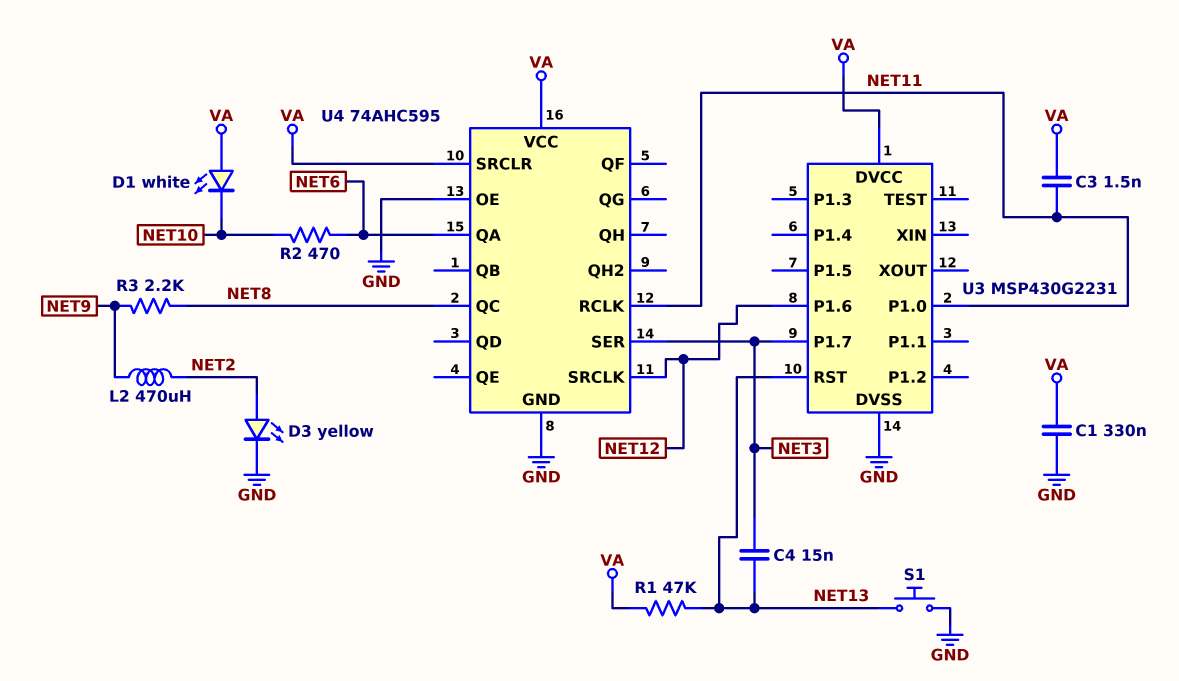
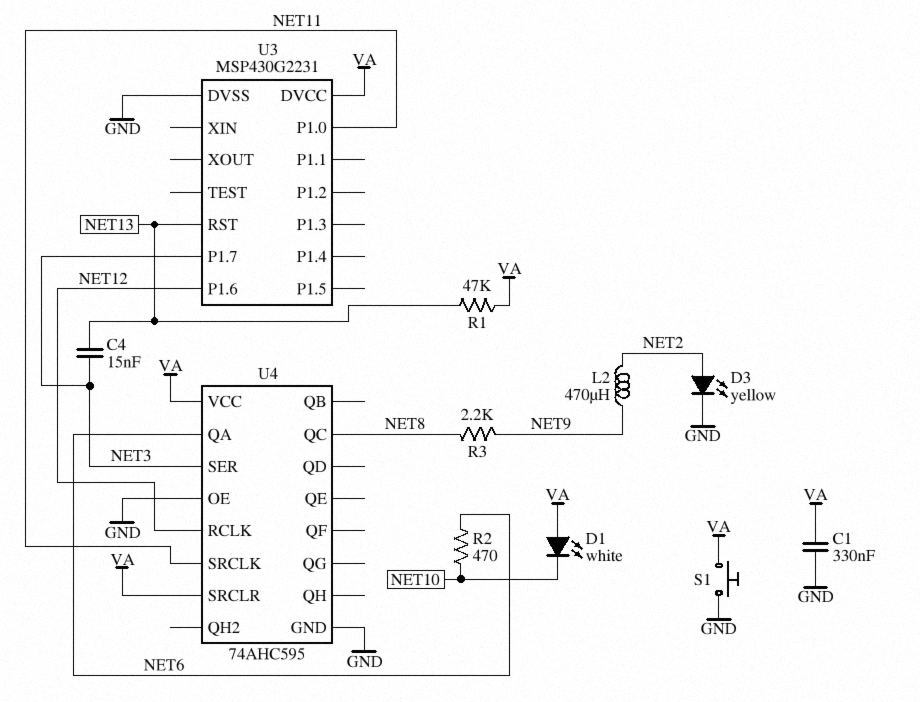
C3: 1.5nF (NET11, VA) -> none
S1: button (GND, NET13) -> button (GND, VA)
U4 pin RCLK: NET11 -> NET12
U4 pin SRCLK: NET12 -> NET11

